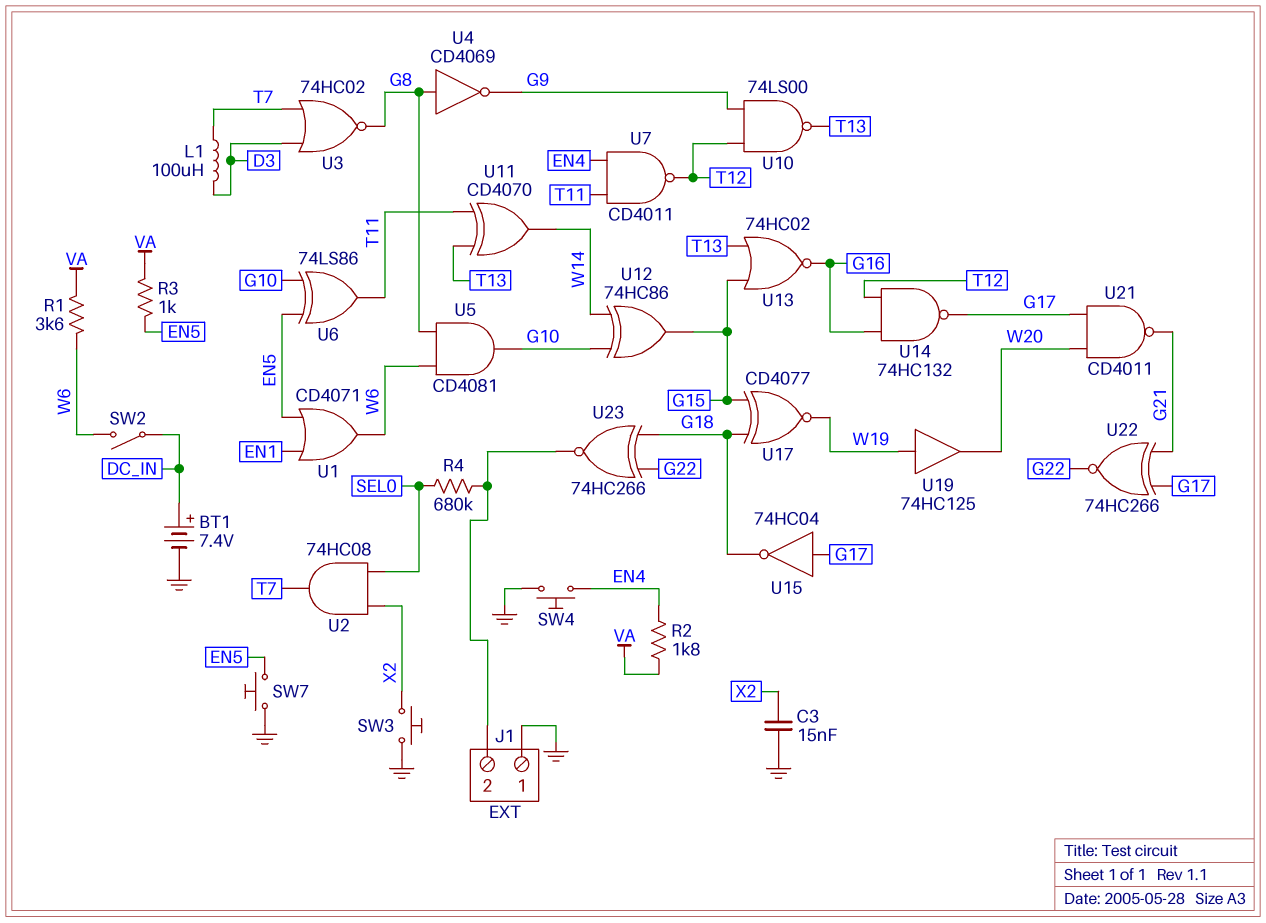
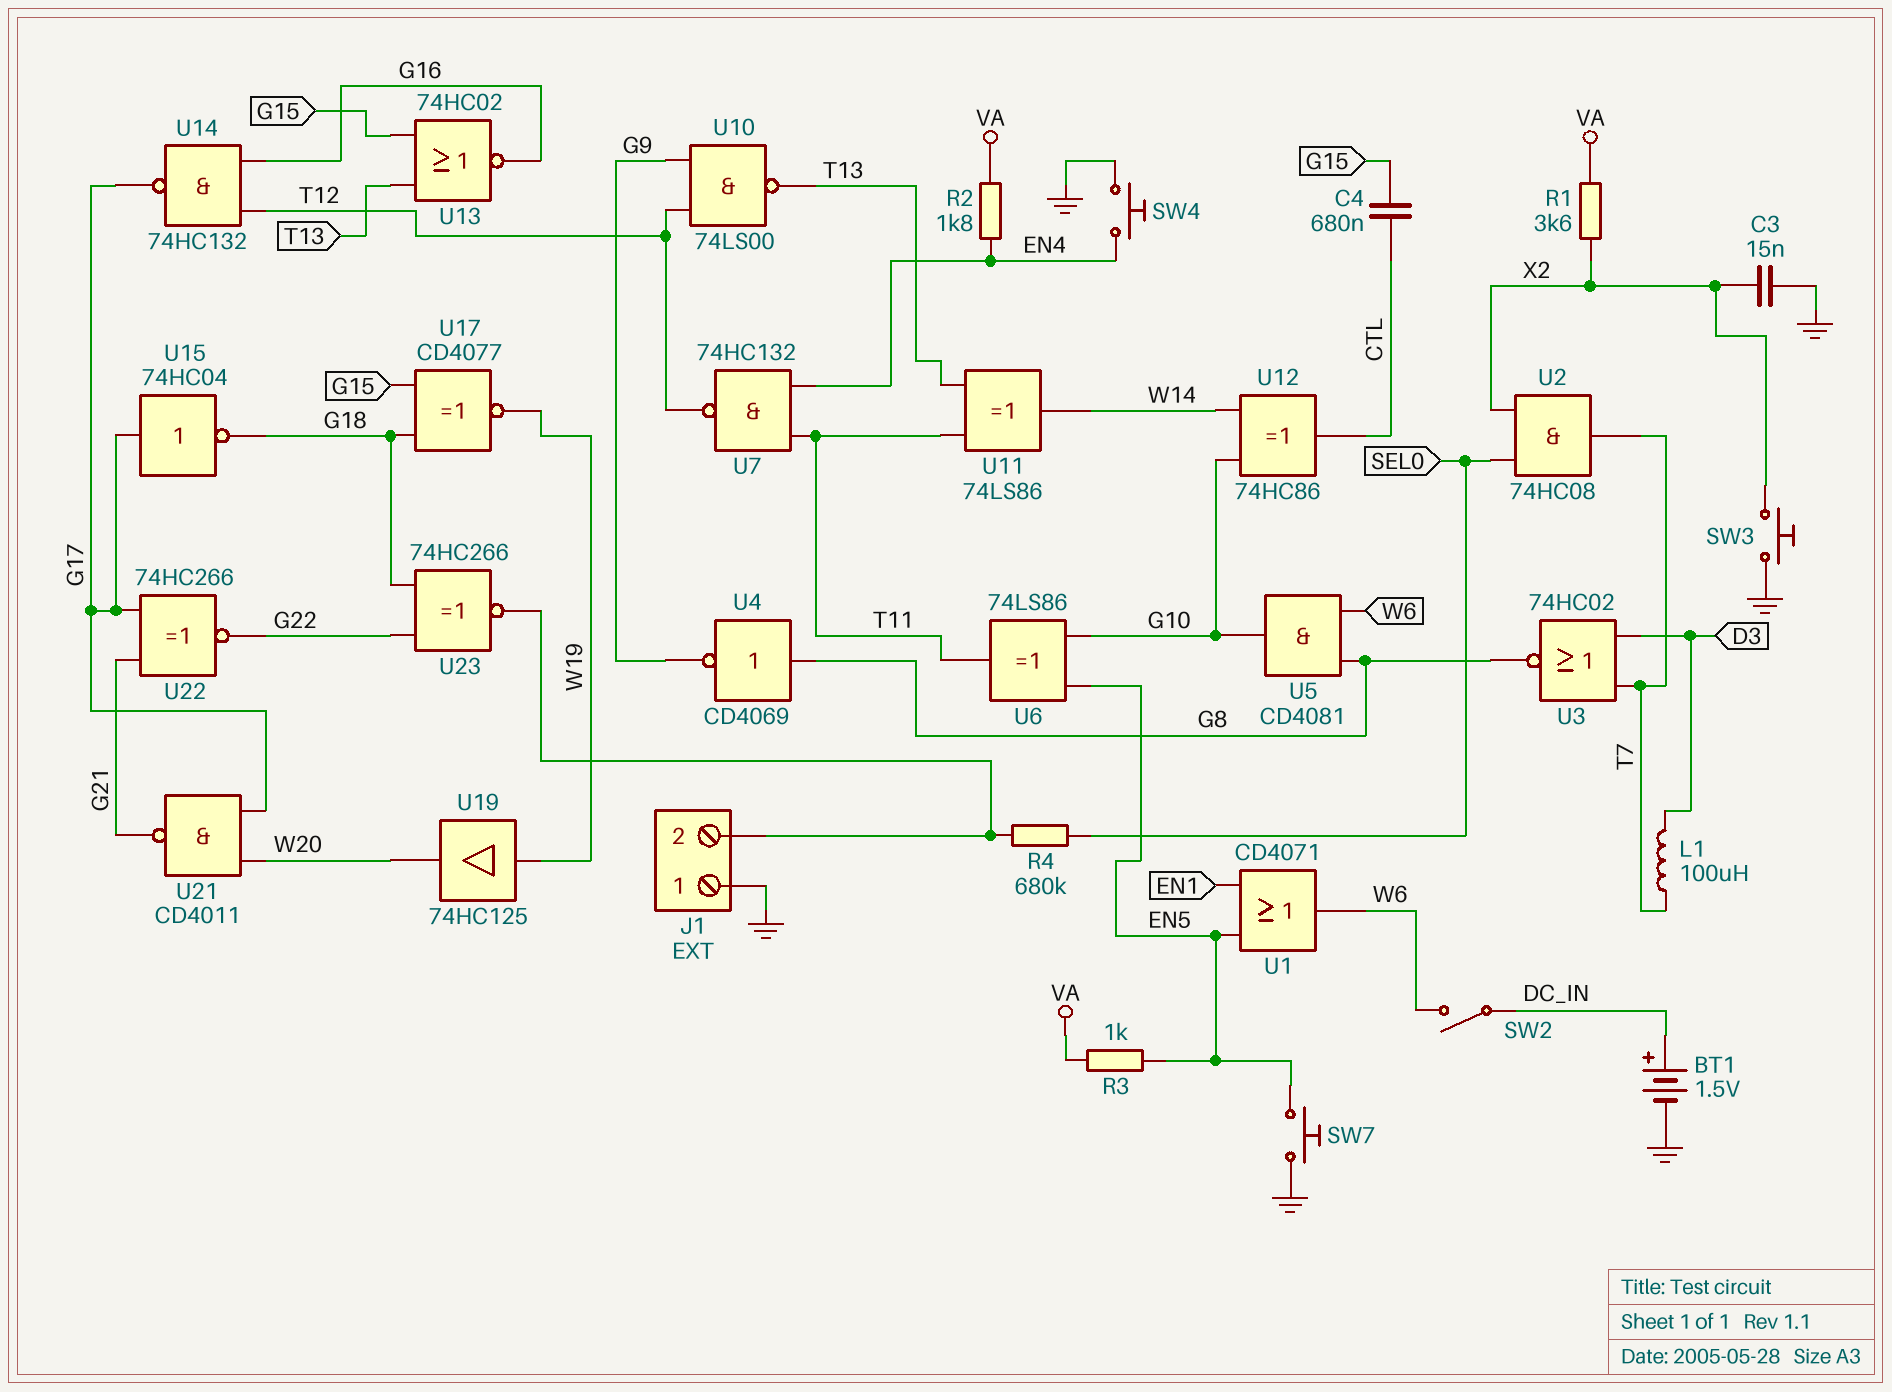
BT1: 7.4V (plus DC_IN, minus GND) -> 1.5V (plus DC_IN, minus GND)
C4: none -> 680nF (CTL, G15)
R1: 3.6k (VA, W6) -> 3.6k (VA, X2)
U7: NAND CD4011 (in EN4, in T11, out T12) -> NAND 74HC132 (in EN4, in T11, out T12)
U11: XOR CD4070 (in T11, in T13, out W14) -> XOR 74LS86 (in T11, in T13, out W14)
U12: XOR 74HC86 (in G10, in W14, out G15) -> XOR 74HC86 (in G10, in W14, out CTL)

